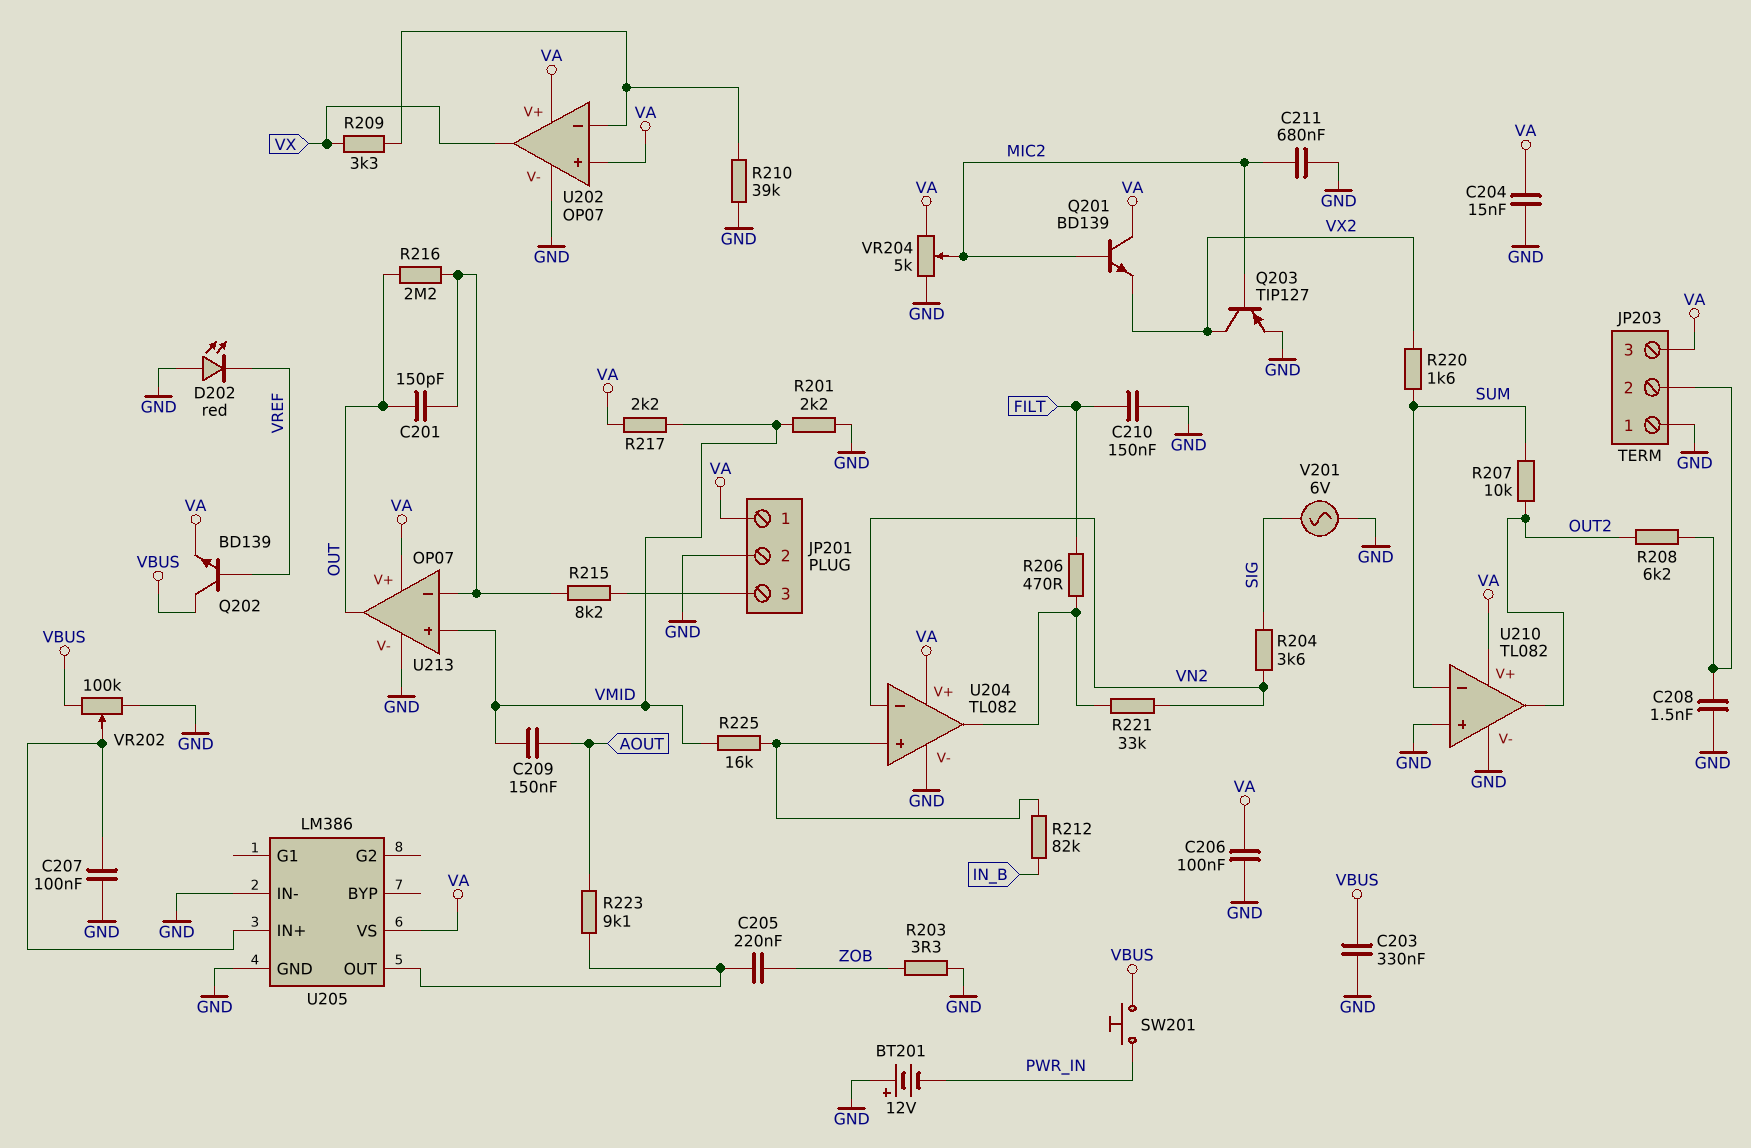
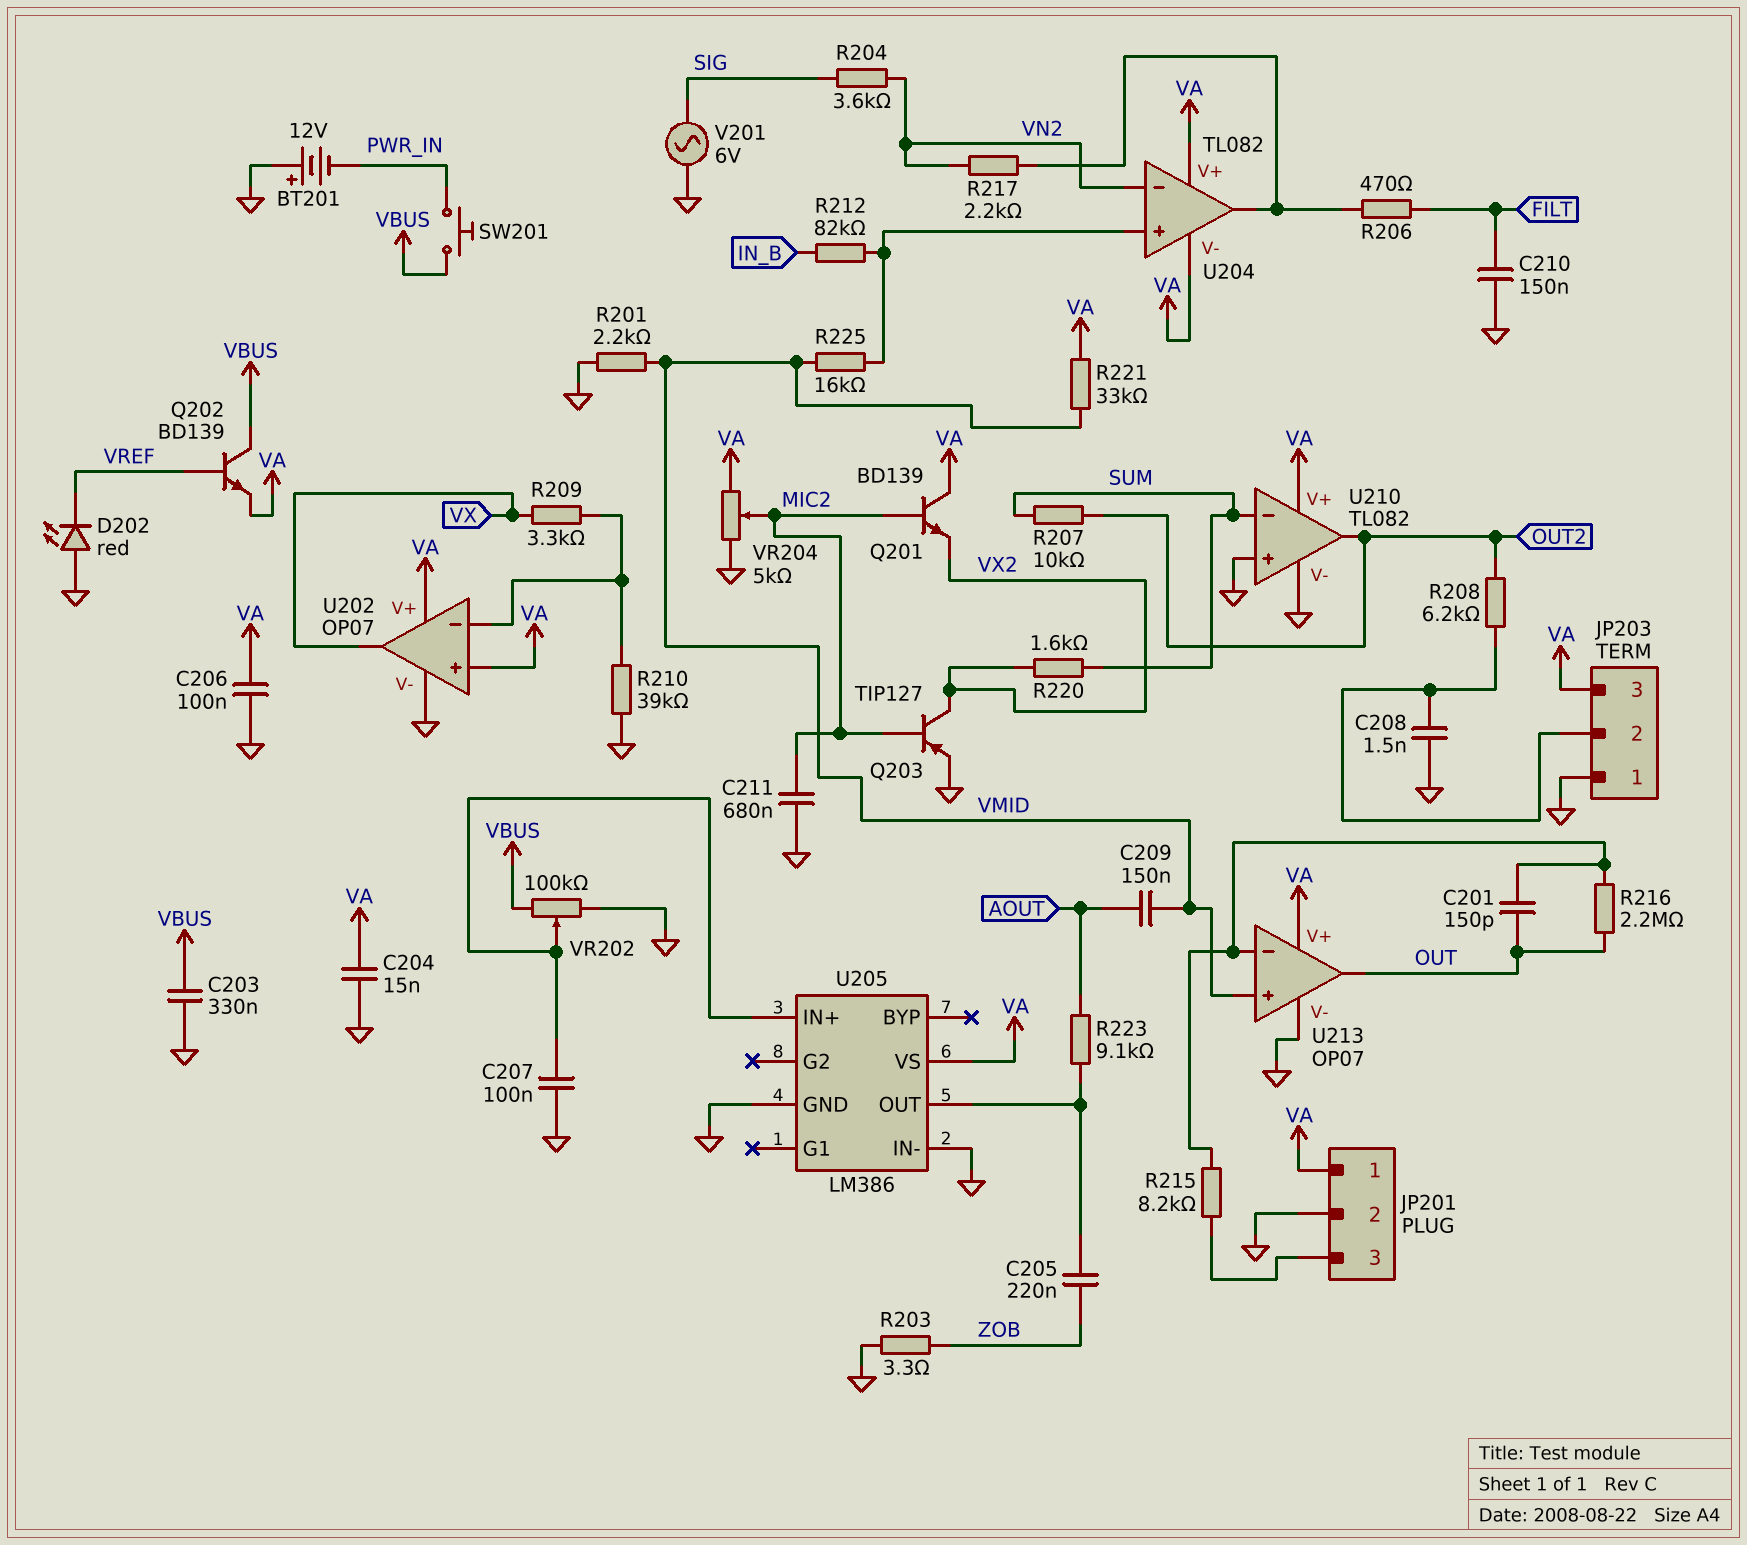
R217: 2.2k (VA, VMID) -> 2.2k (U204/out, VN2)
R221: 33k (U204/out, VN2) -> 33k (VA, VMID)
U204 pin V-: GND -> VA

